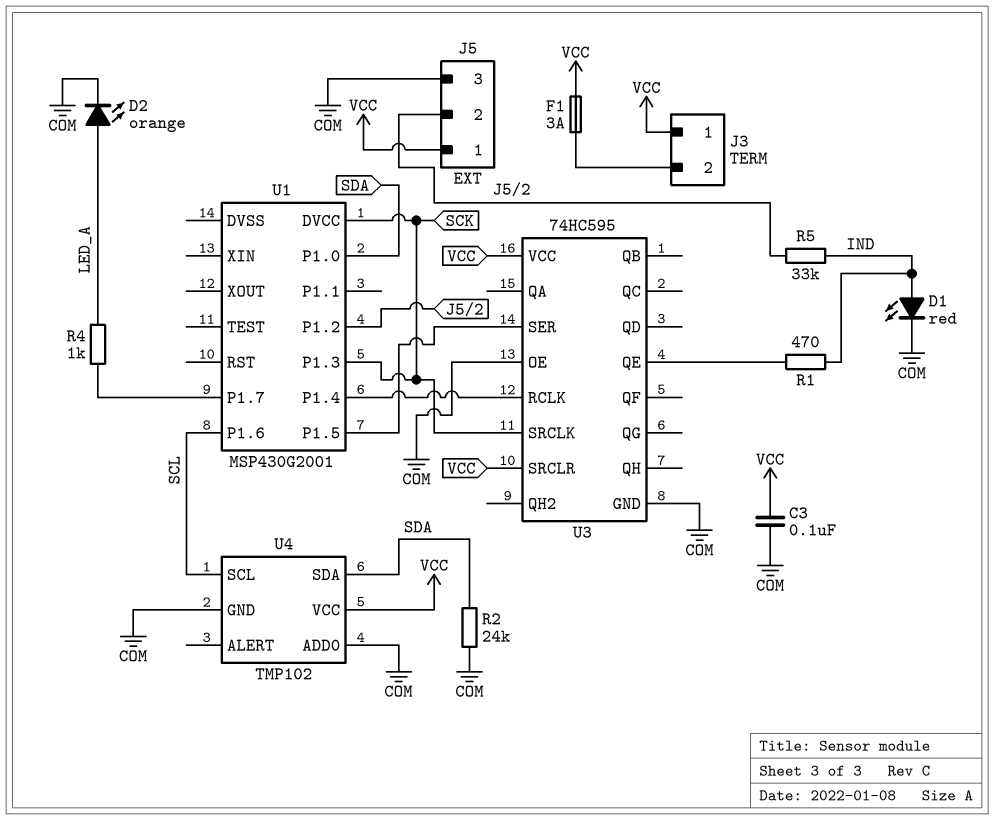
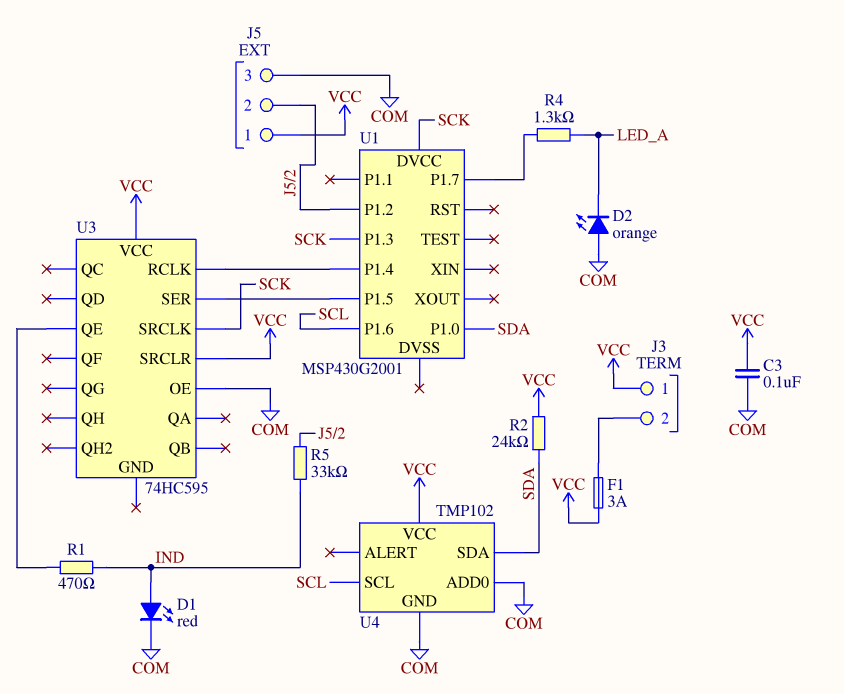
D2: LED orange (A LED_A, K COM) -> LED orange (A COM, K LED_A)
R2: 24k (COM, SDA) -> 24k (SDA, VCC)
R4: 1k (LED_A, U1/P1.7) -> 1.3k (LED_A, U1/P1.7)
U3 pin GND: COM -> none

